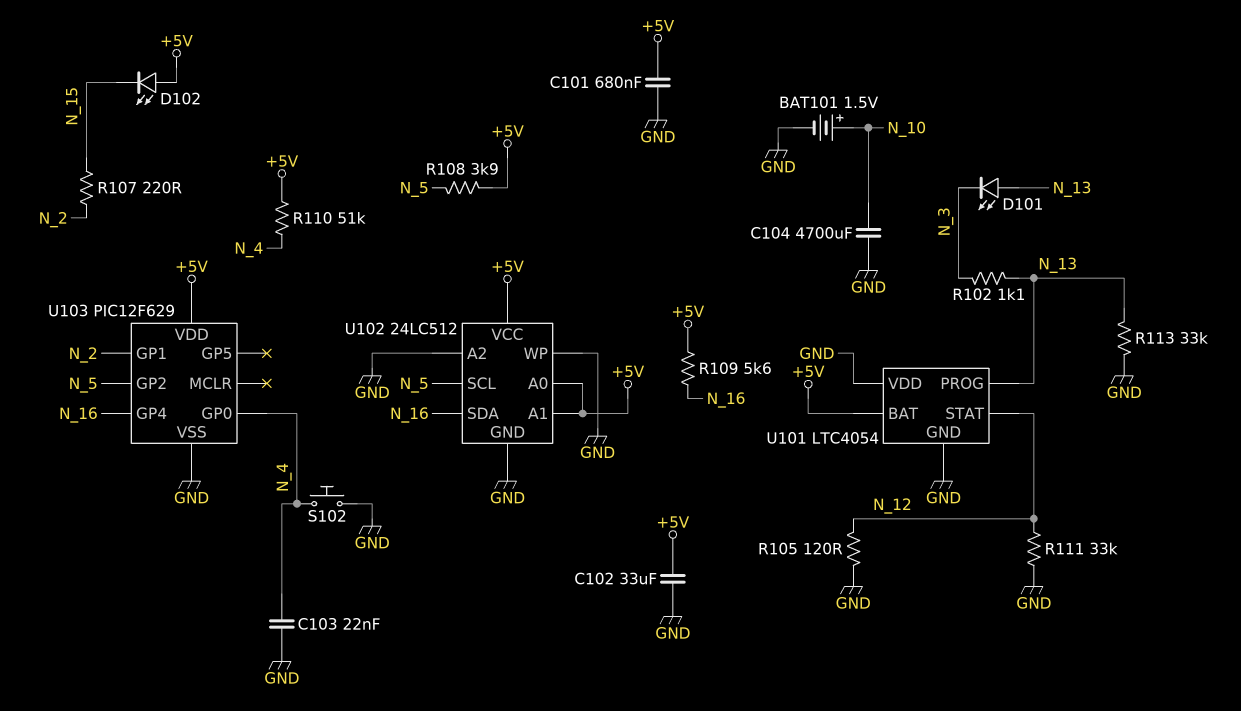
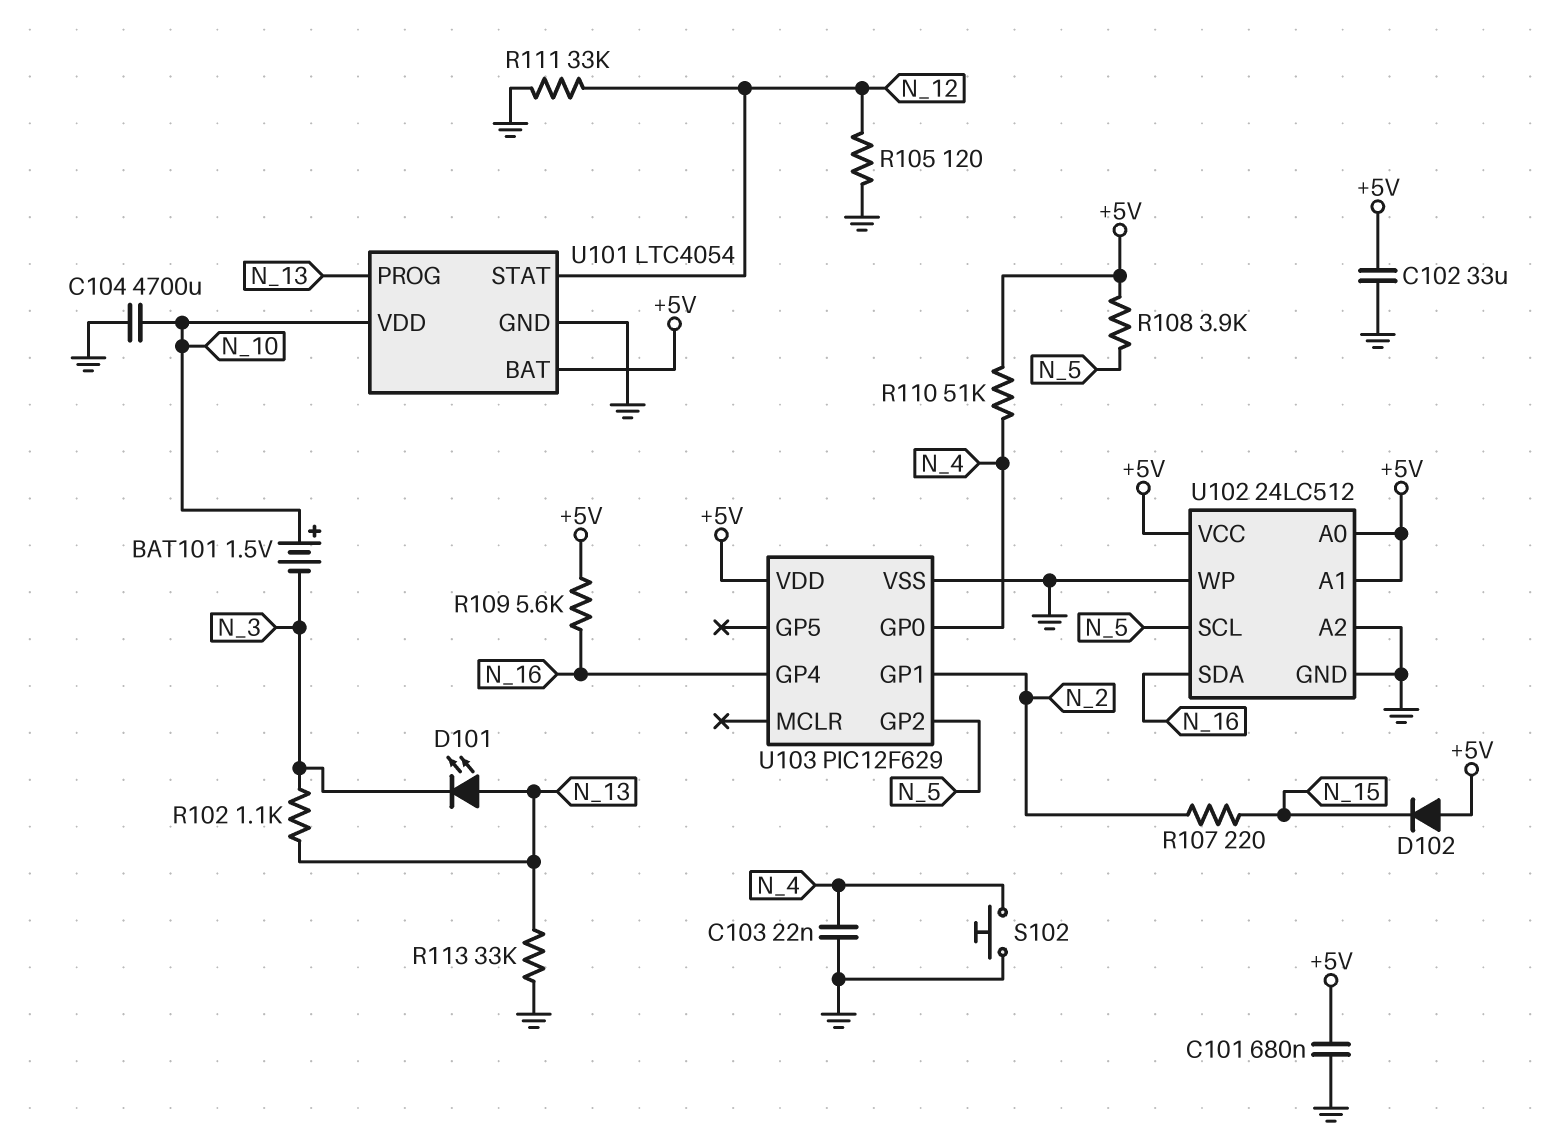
BAT101: 1.5V (plus N_10, minus GND) -> 1.5V (plus N_10, minus N_3)
D102: LED (A +5V, K N_15) -> diode (A +5V, K N_15)
U101 pin VDD: GND -> N_10

